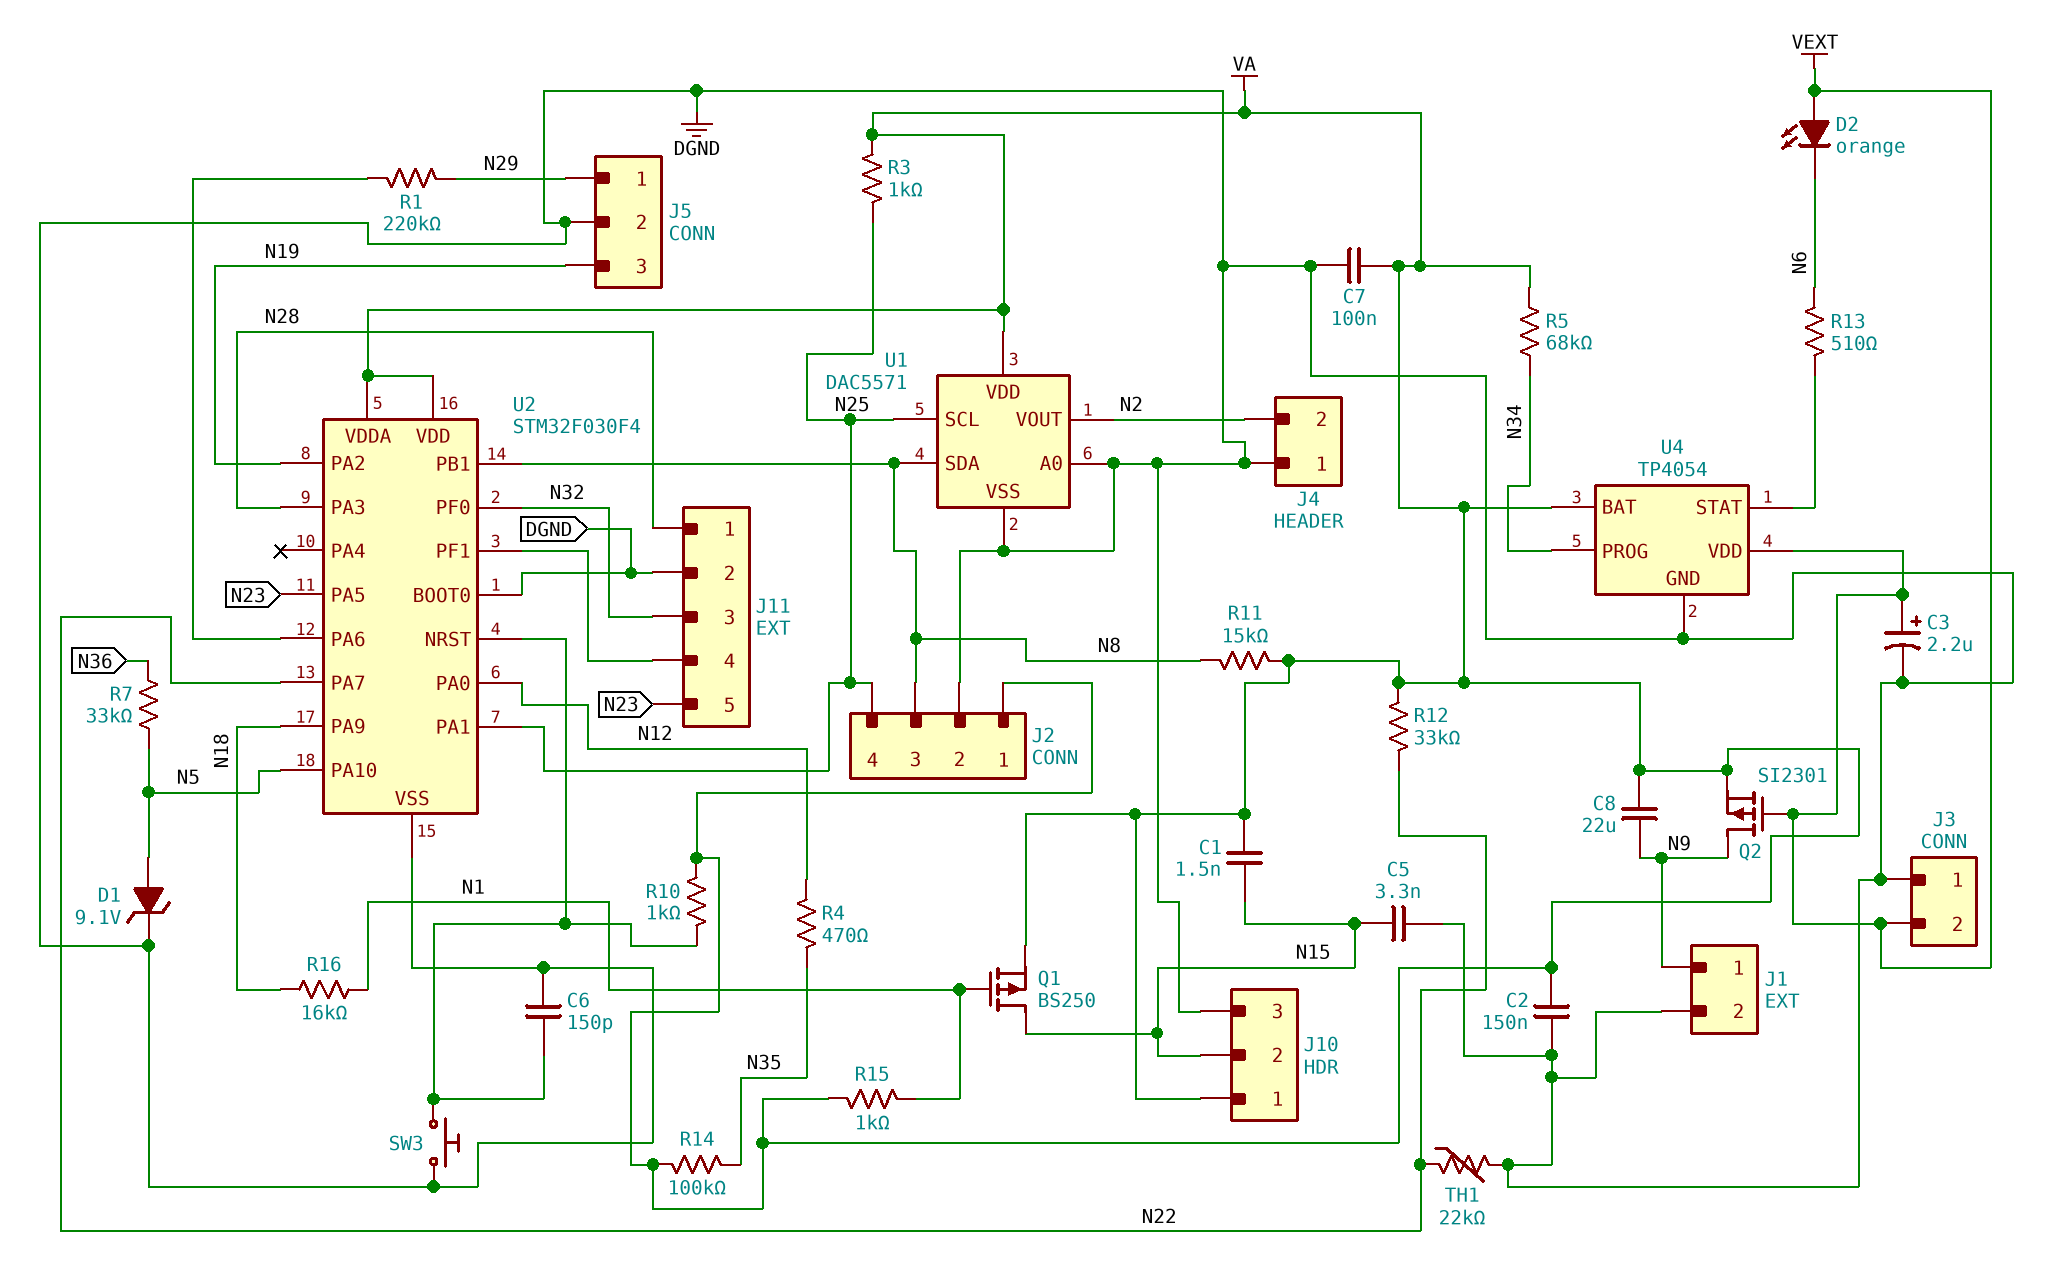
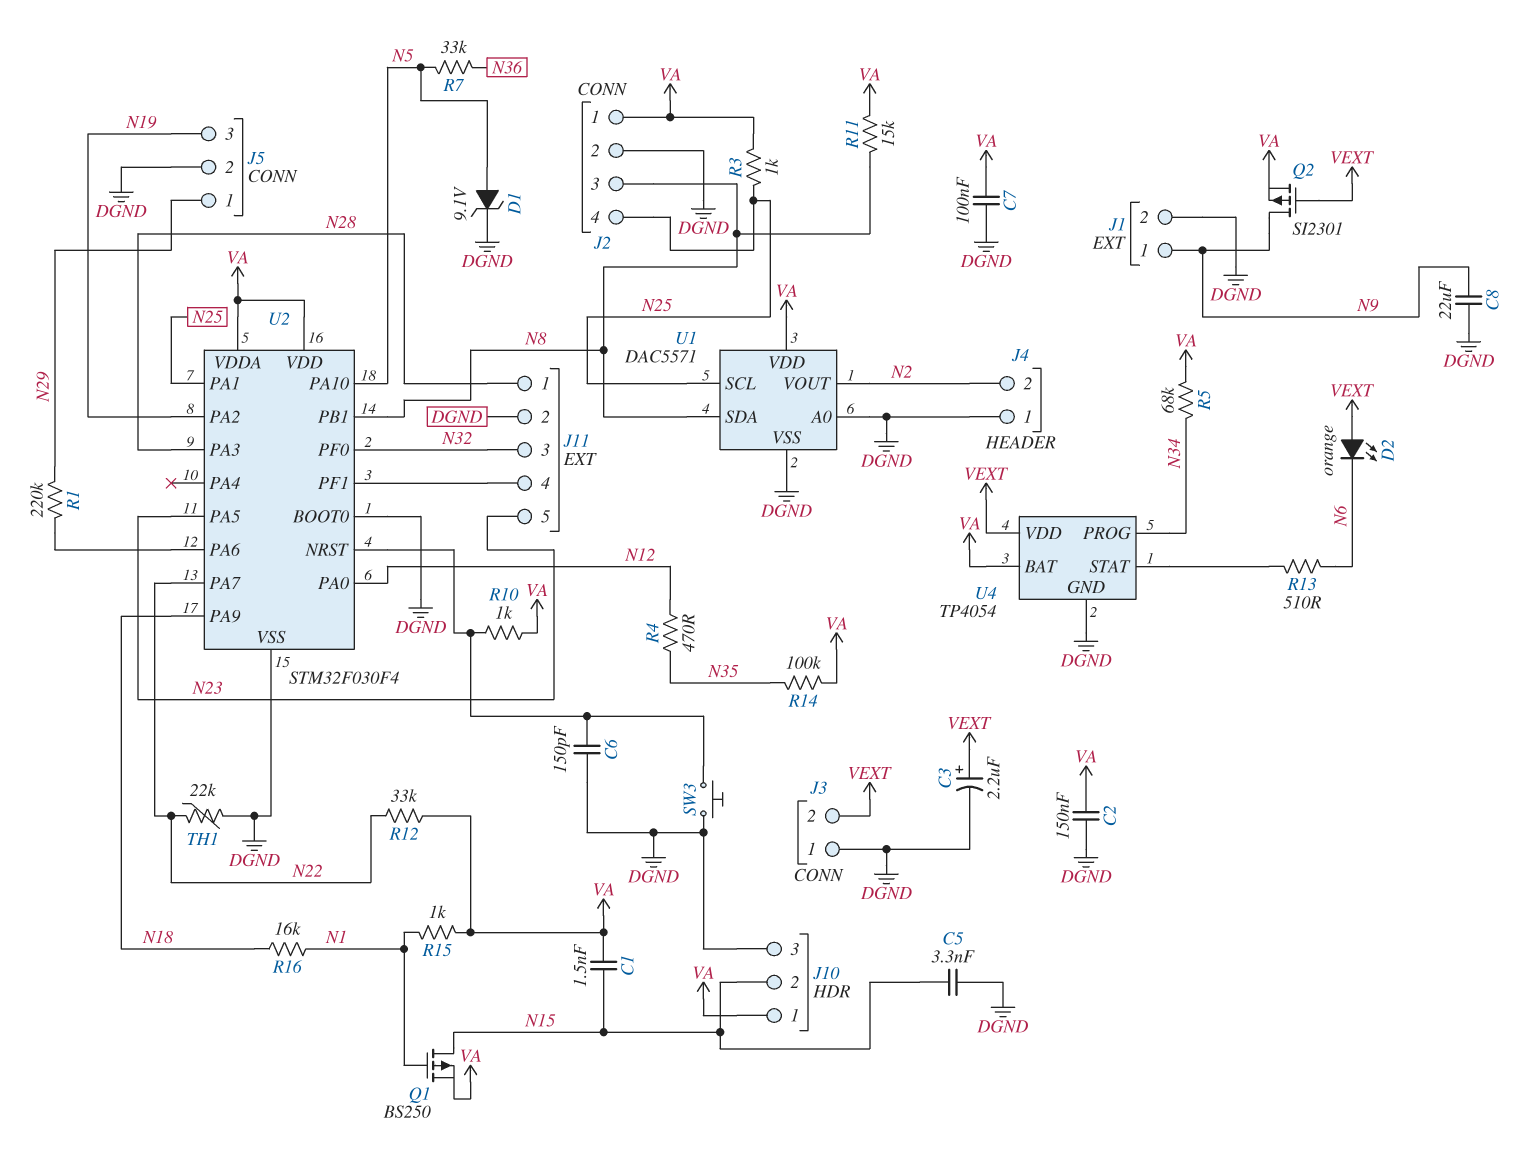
C8: 22uF (N9, VA) -> 22uF (DGND, N9)

